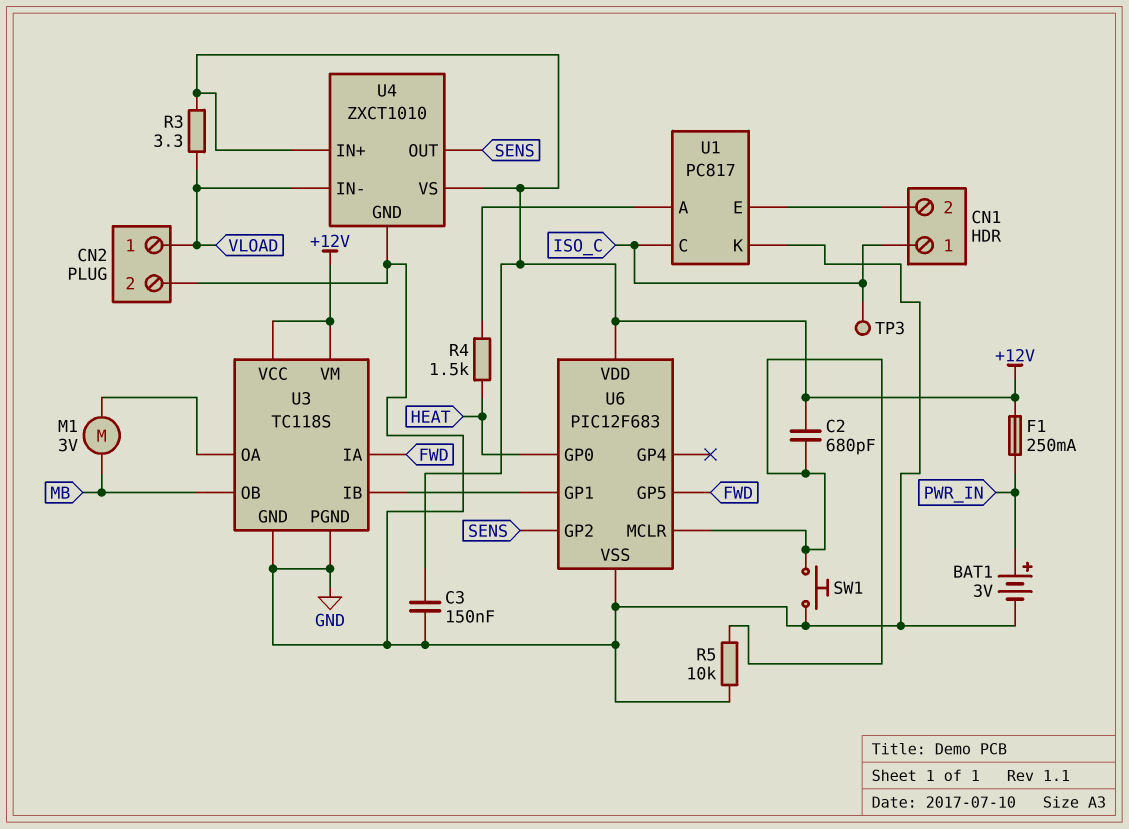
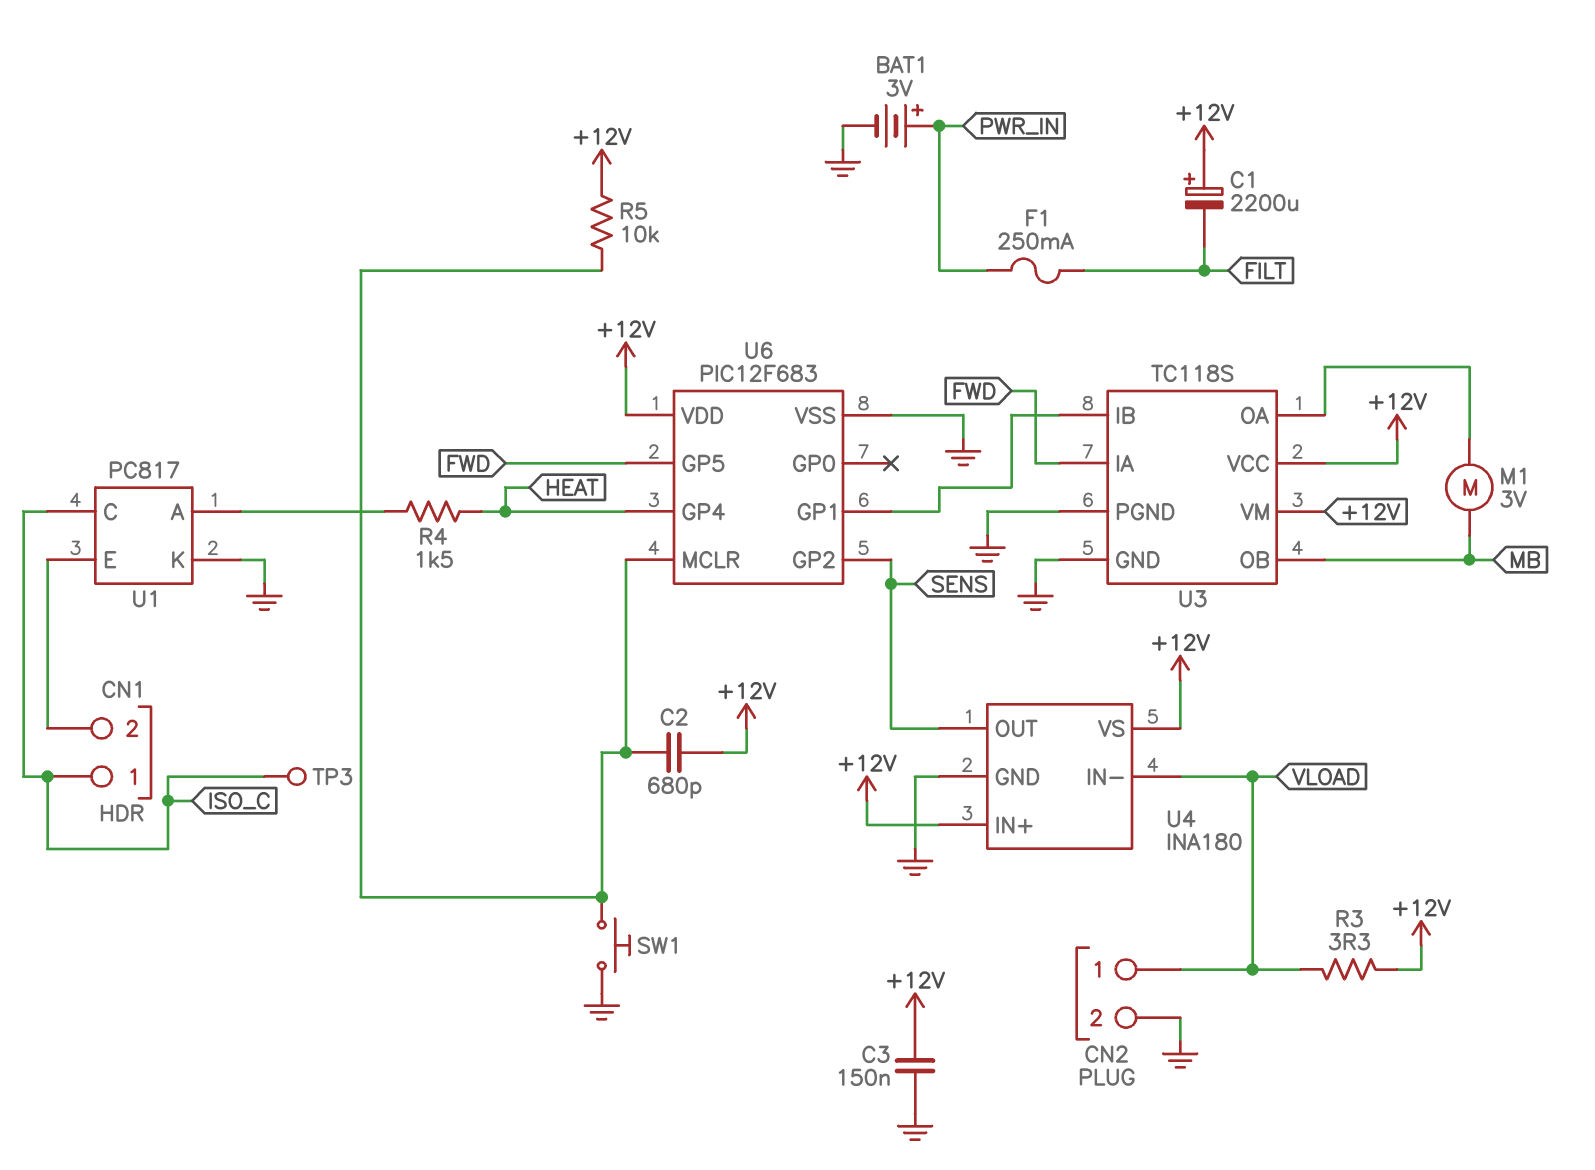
C1: none -> 2200uF (plus +12V, minus FILT)
F1: 250mA (+12V, PWR_IN) -> 250mA (FILT, PWR_IN)
R5: 10k (GND, U6/MCLR) -> 10k (+12V, U6/MCLR)
U4: ZXCT1010 -> INA180
U6 pin GP0: HEAT -> none
U6 pin GP4: none -> HEAT

